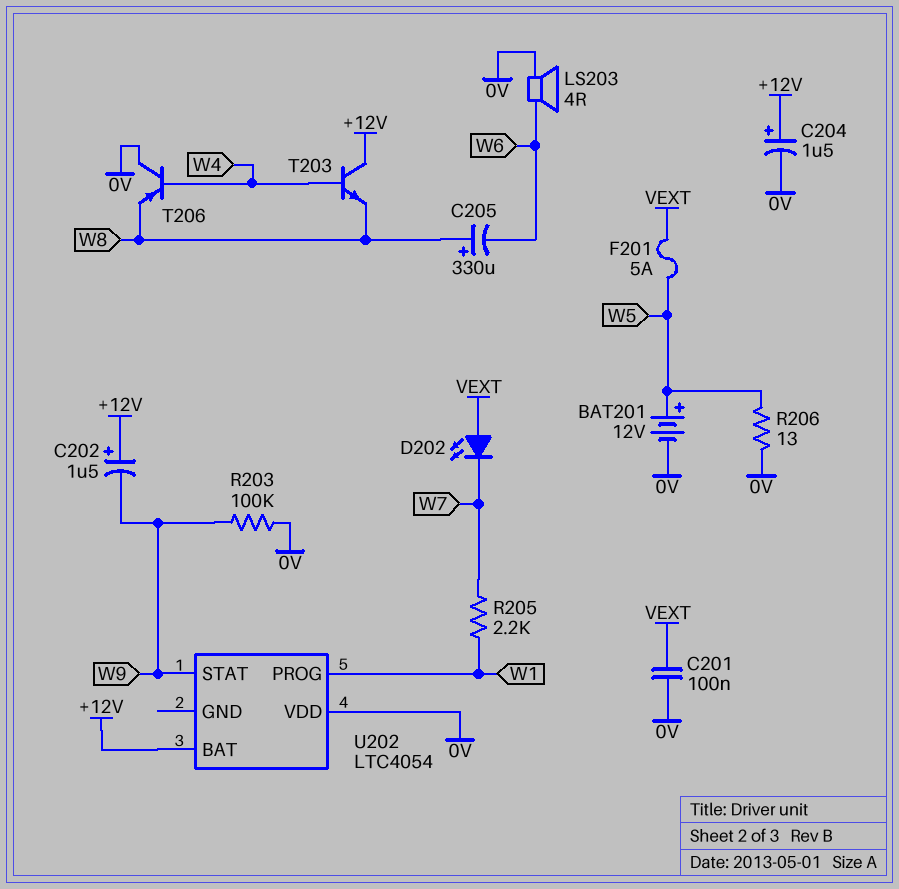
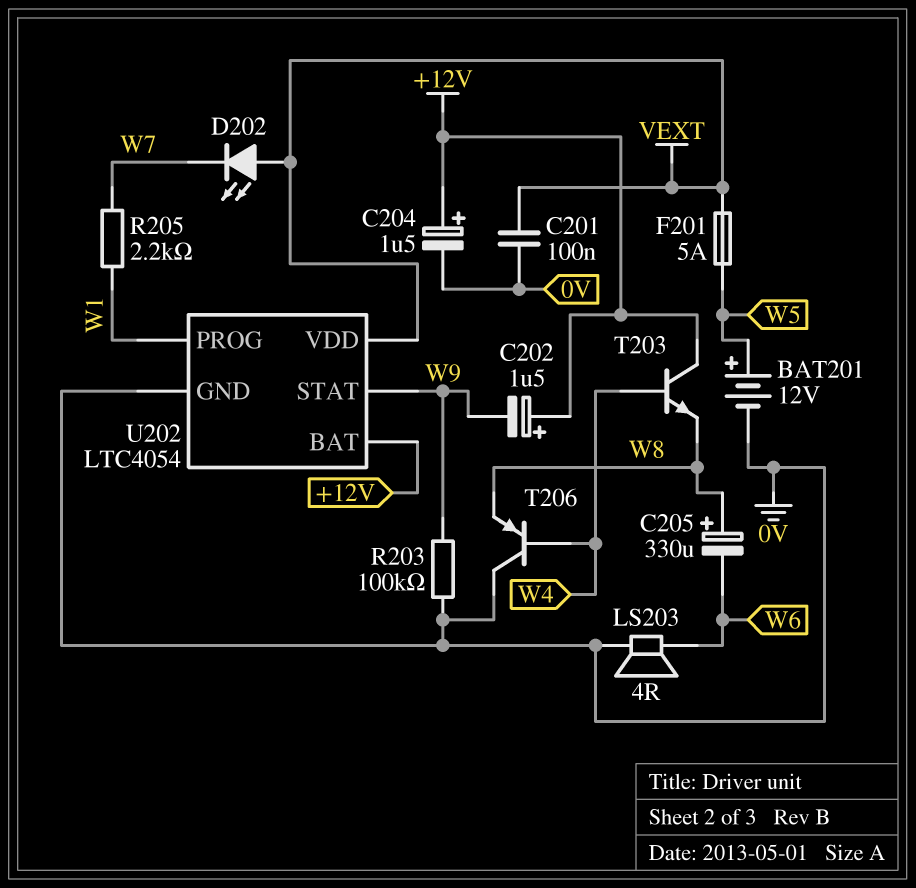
R206: 13 (0V, W5) -> none
U202 pin GND: none -> 0V
U202 pin VDD: 0V -> VEXT

